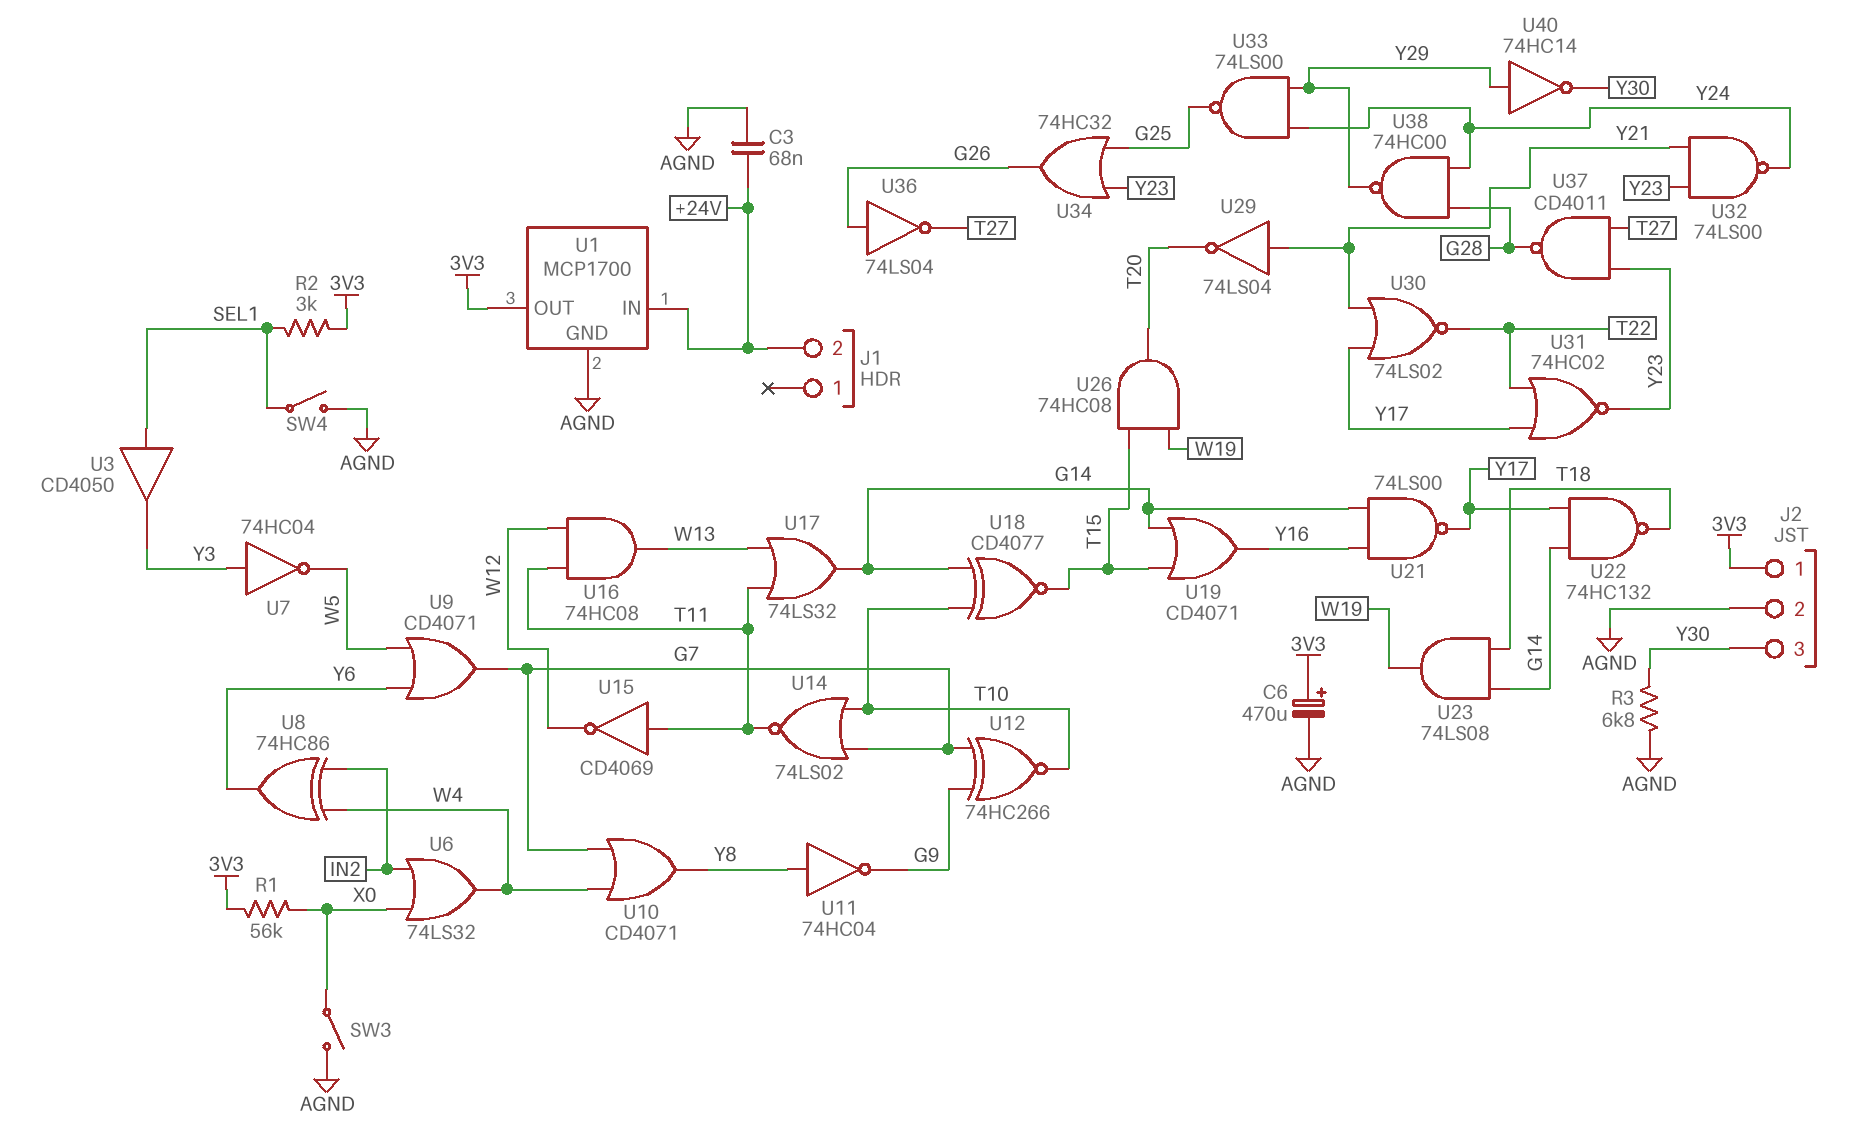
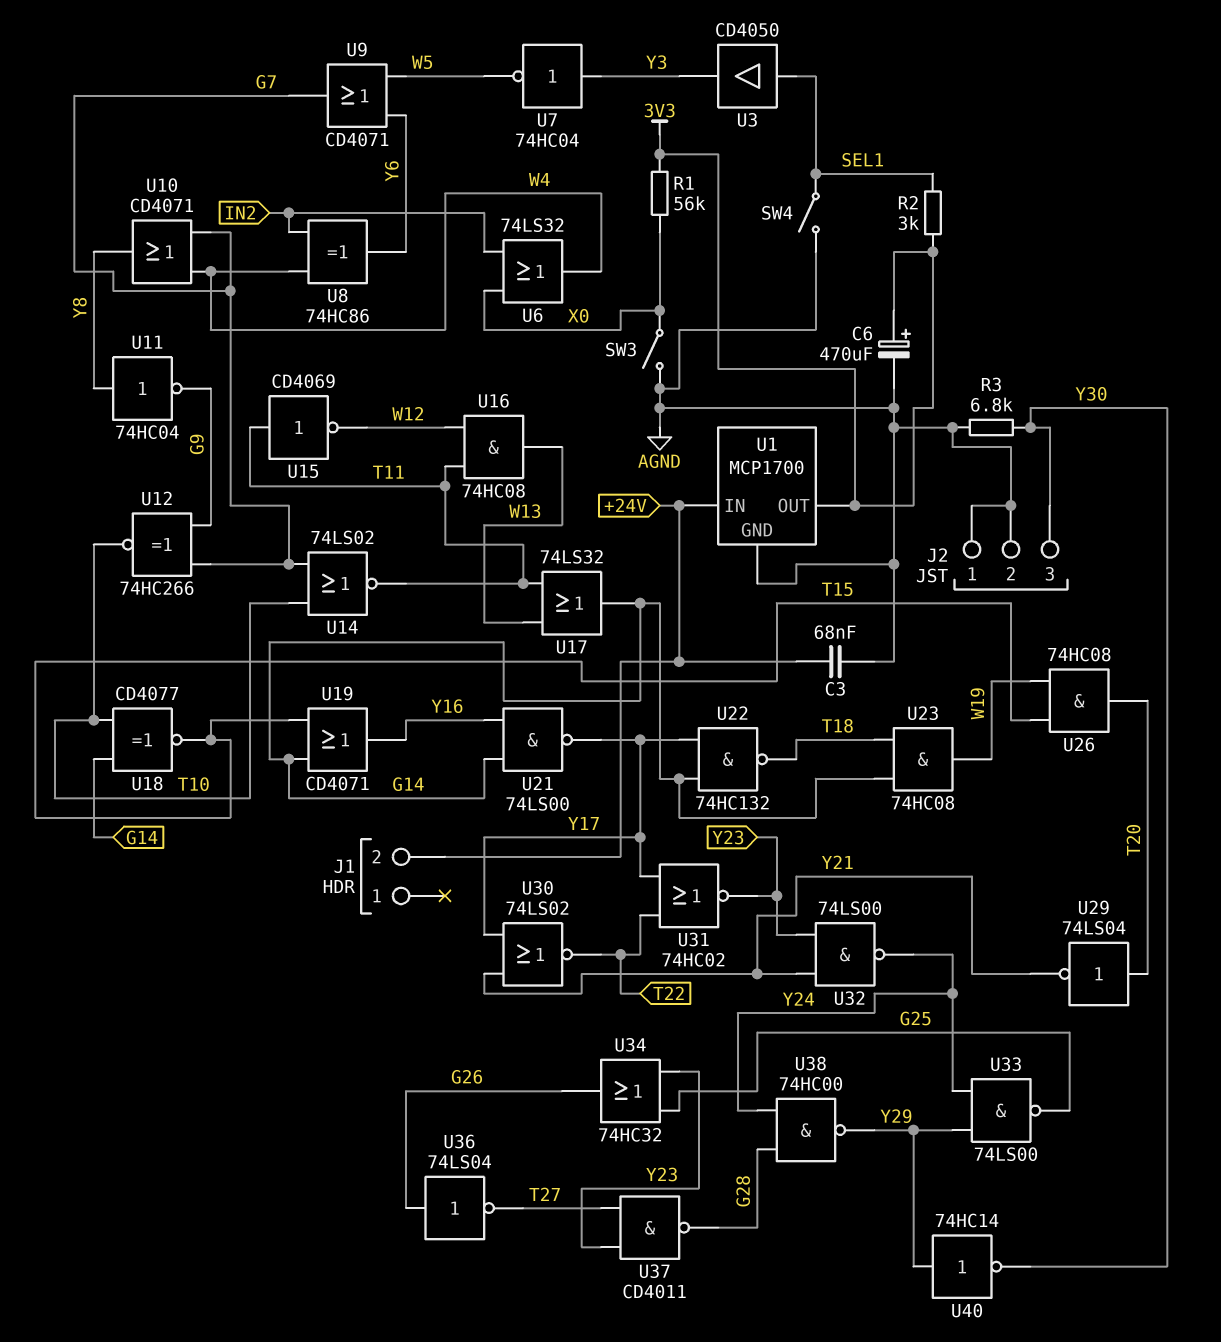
J2 pin 1: 3V3 -> AGND
U23: AND 74LS08 (in G14, in T18, out W19) -> AND 74HC08 (in G14, in T18, out W19)
U29: NOT 74LS04 (in Y21, out T20) -> NOT 74LS04 (in T20, out Y21)

